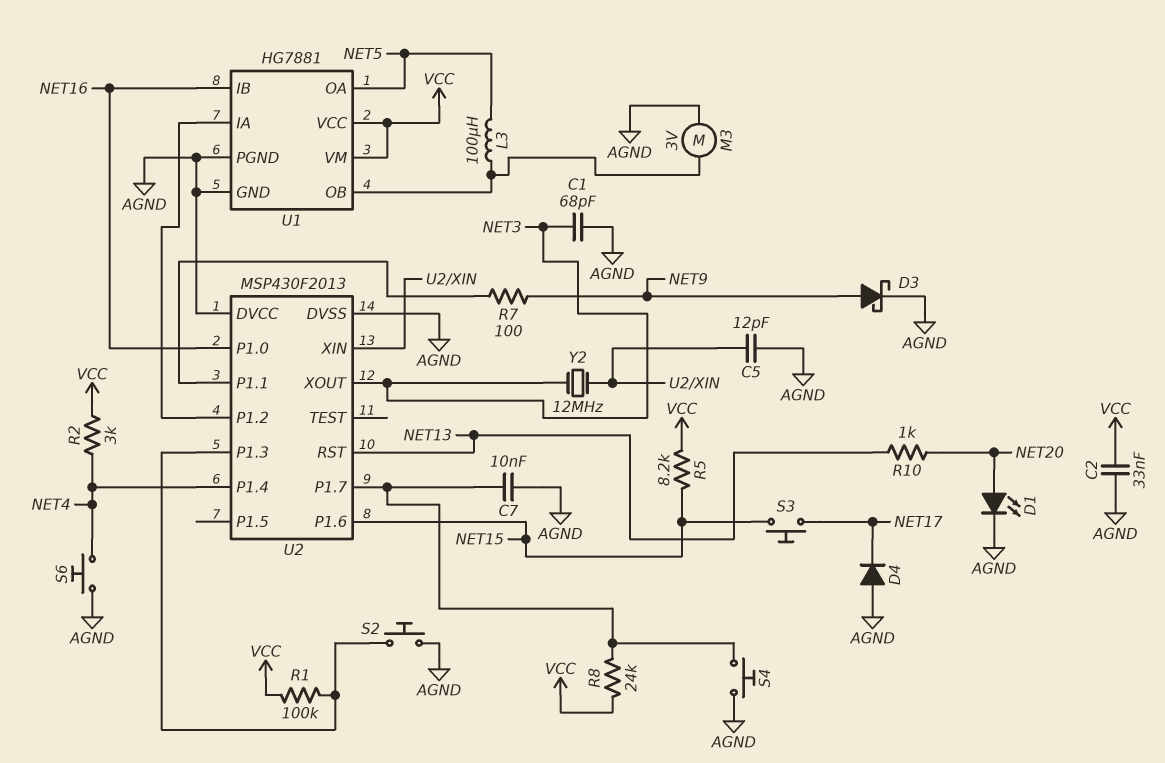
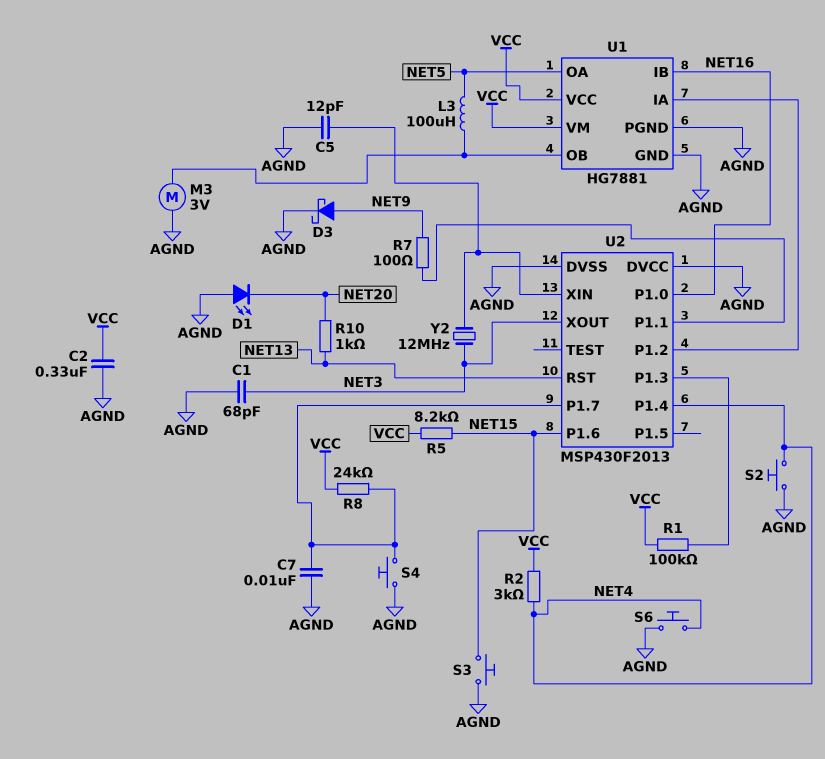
C2: 33nF (AGND, VCC) -> 330nF (AGND, VCC)
D1: LED (A NET20, K AGND) -> LED (A AGND, K NET20)
D4: diode (A AGND, K NET17) -> none
S2: button (AGND, U2/P1.3) -> button (AGND, NET4)
S3: button (NET15, NET17) -> button (AGND, NET15)

